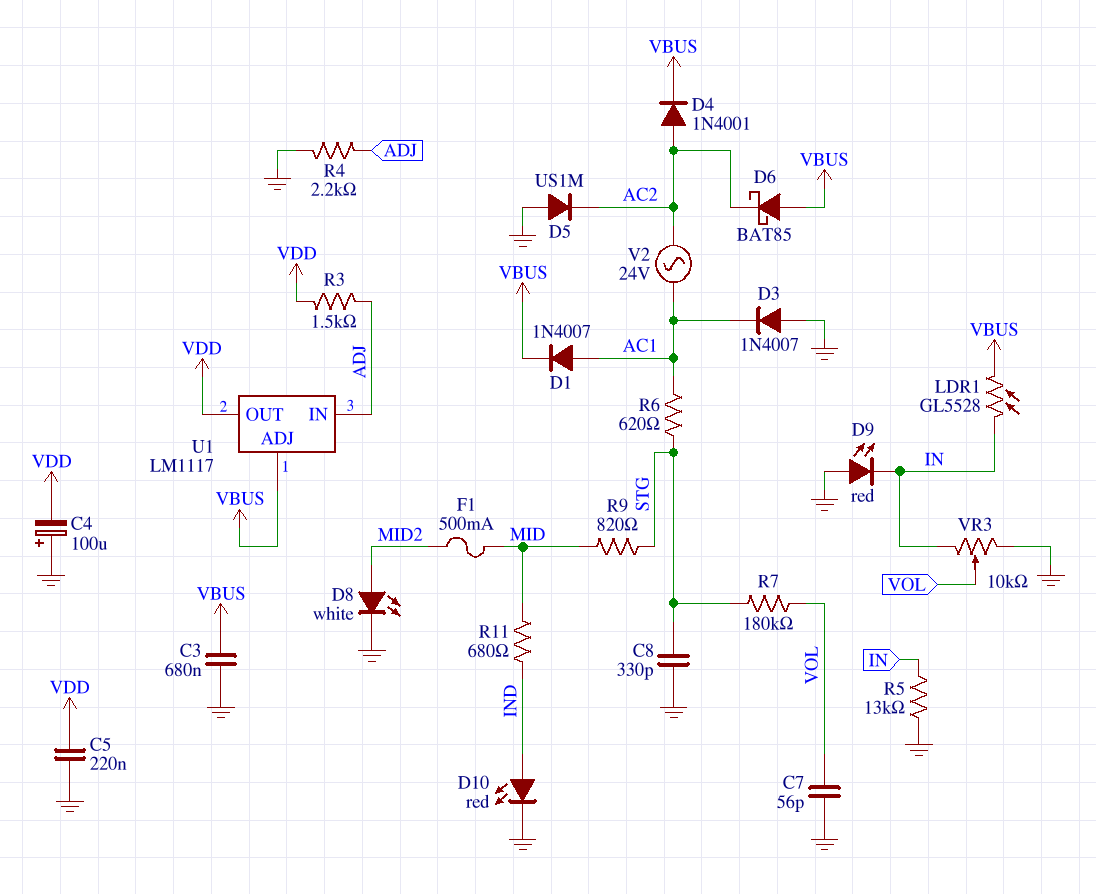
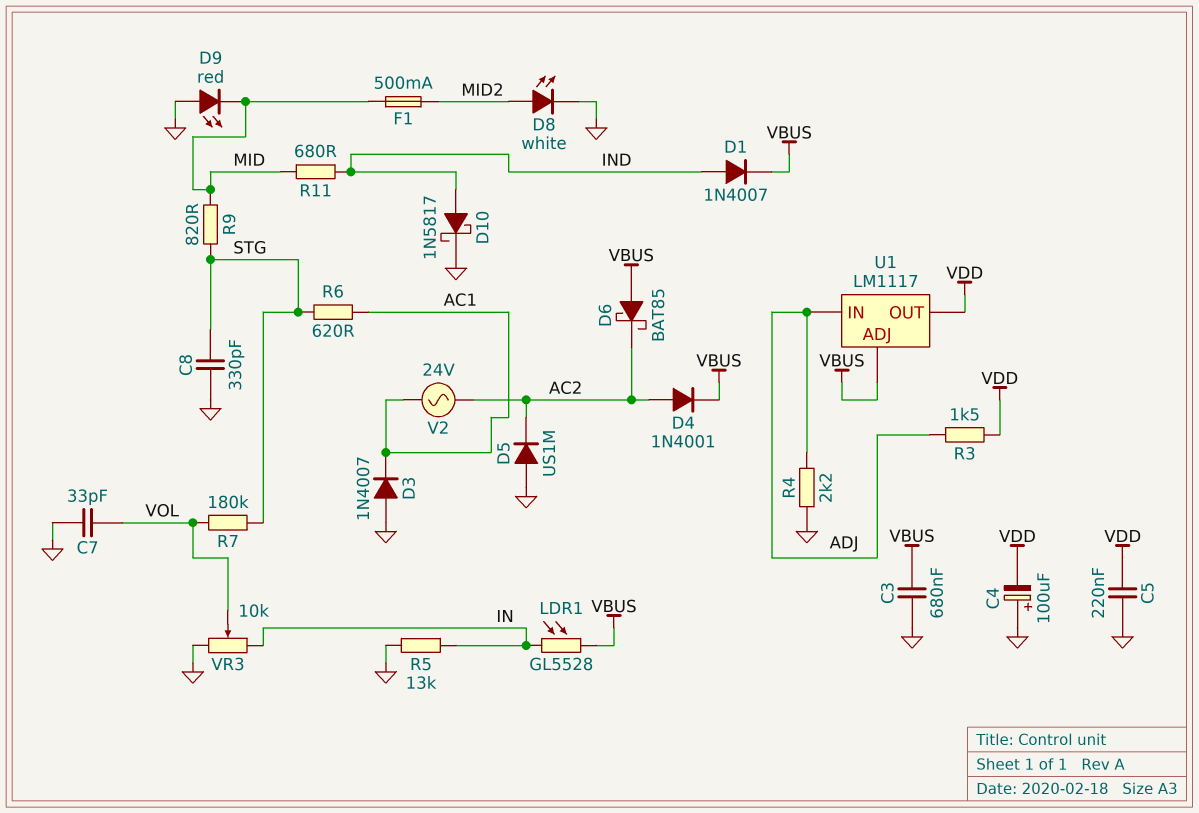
C7: 56pF (GND, VOL) -> 33pF (GND, VOL)
D1: diode 1N4007 (A AC1, K VBUS) -> diode 1N4007 (A IND, K VBUS)
D9: LED red (A GND, K IN) -> LED red (A GND, K MID)
D10: LED red (A IND, K GND) -> schottky 1N5817 (A IND, K GND)

